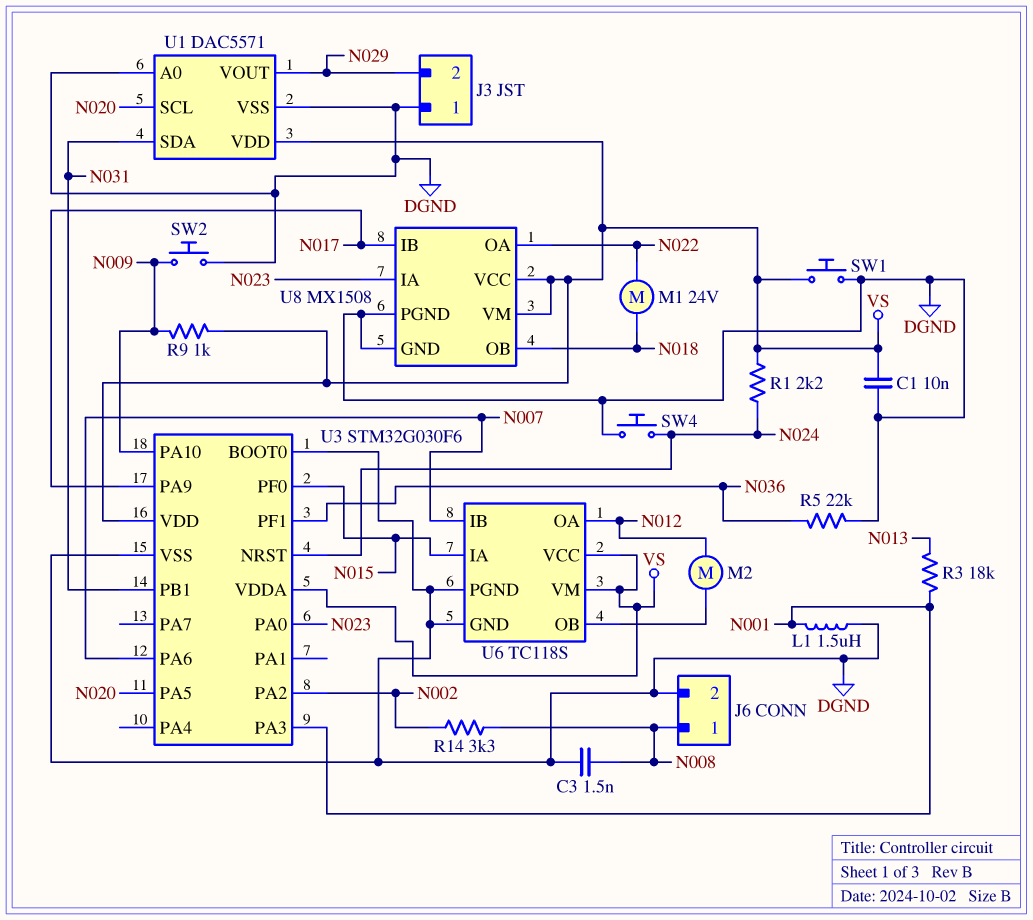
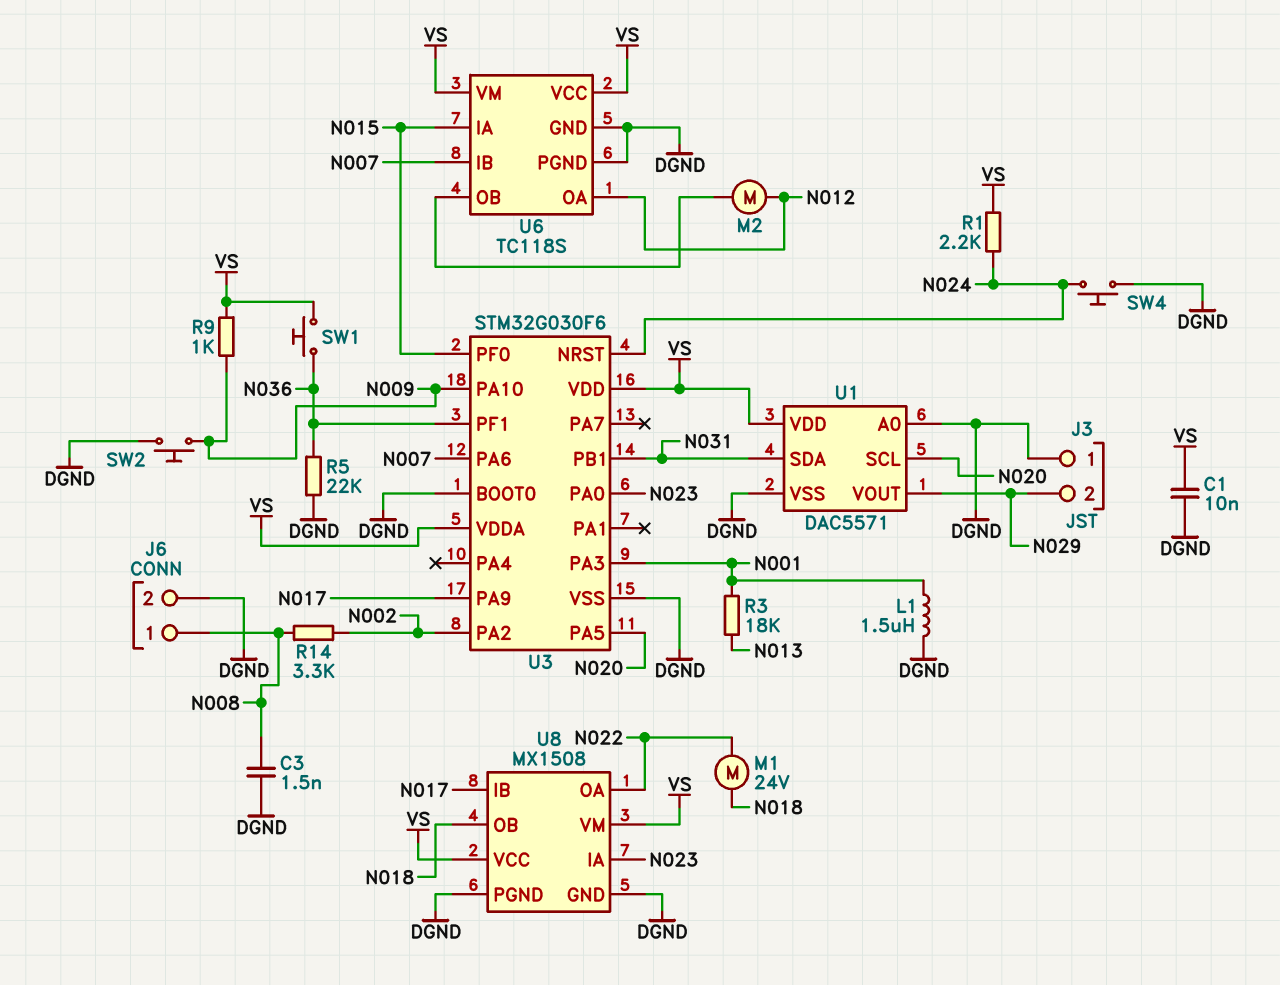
SW1: button (DGND, VS) -> button (N036, VS)

